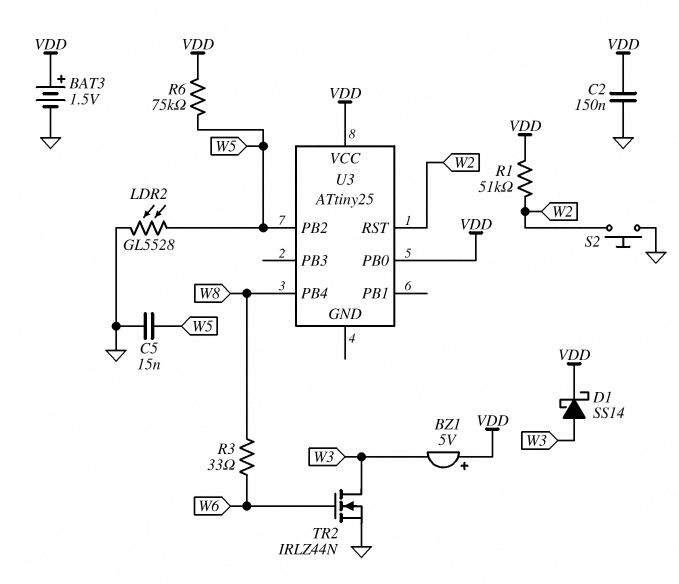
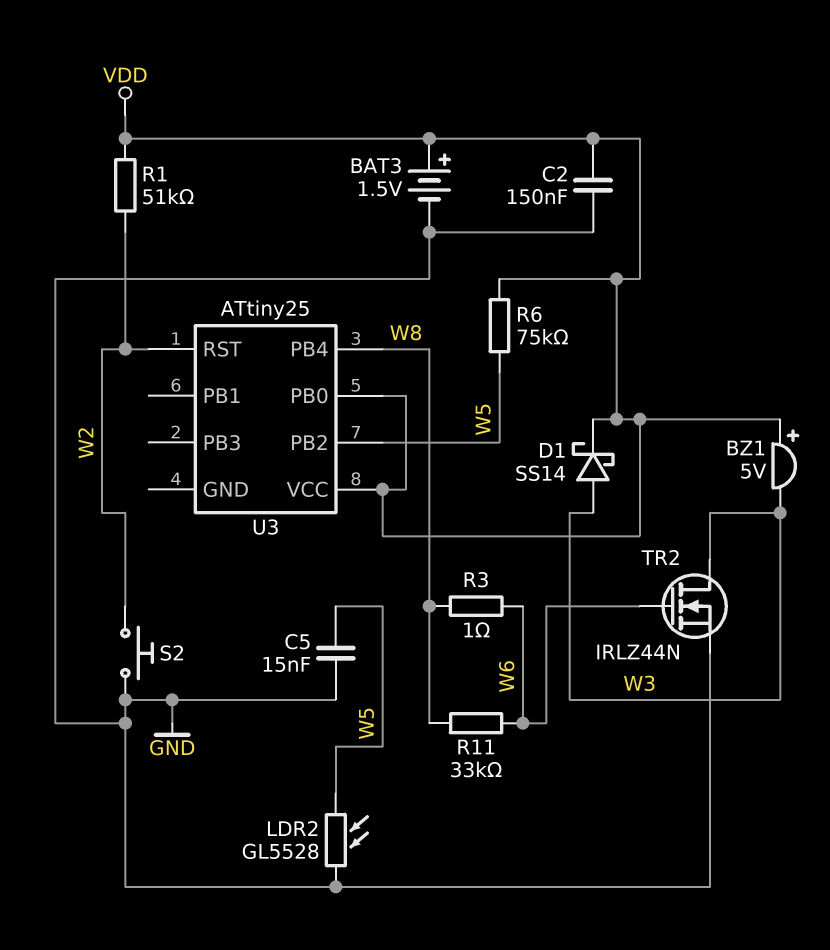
R3: 33 (W6, W8) -> 1 (W6, W8)
R11: none -> 33k (W6, W8)

